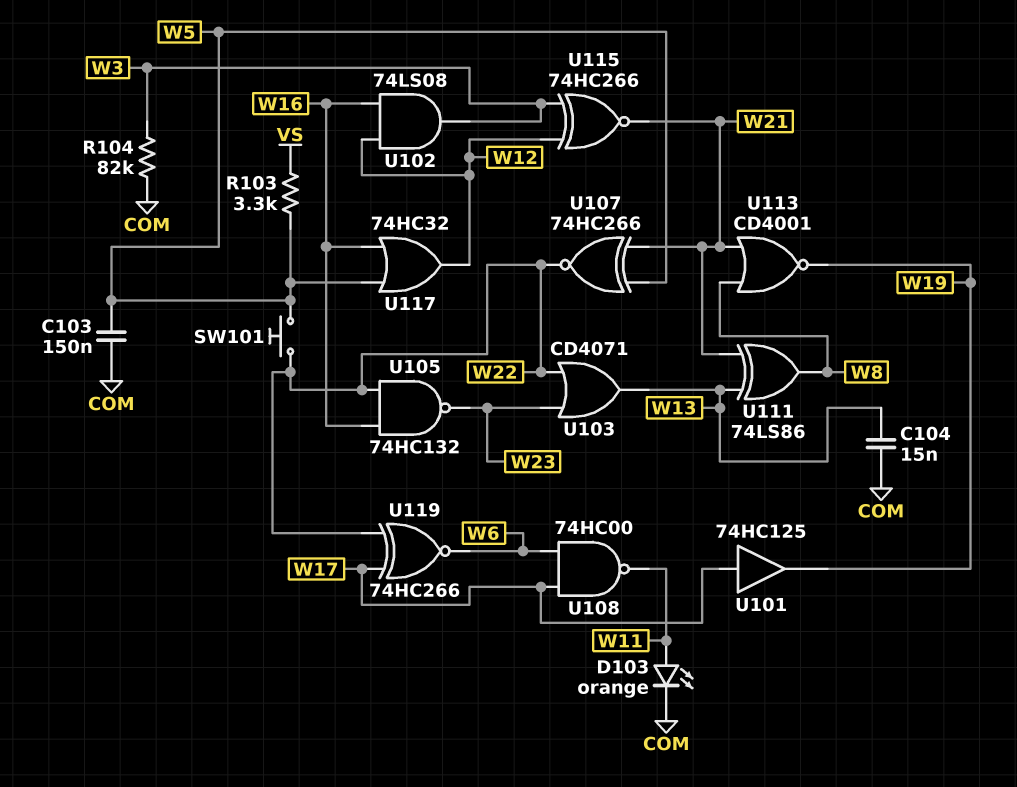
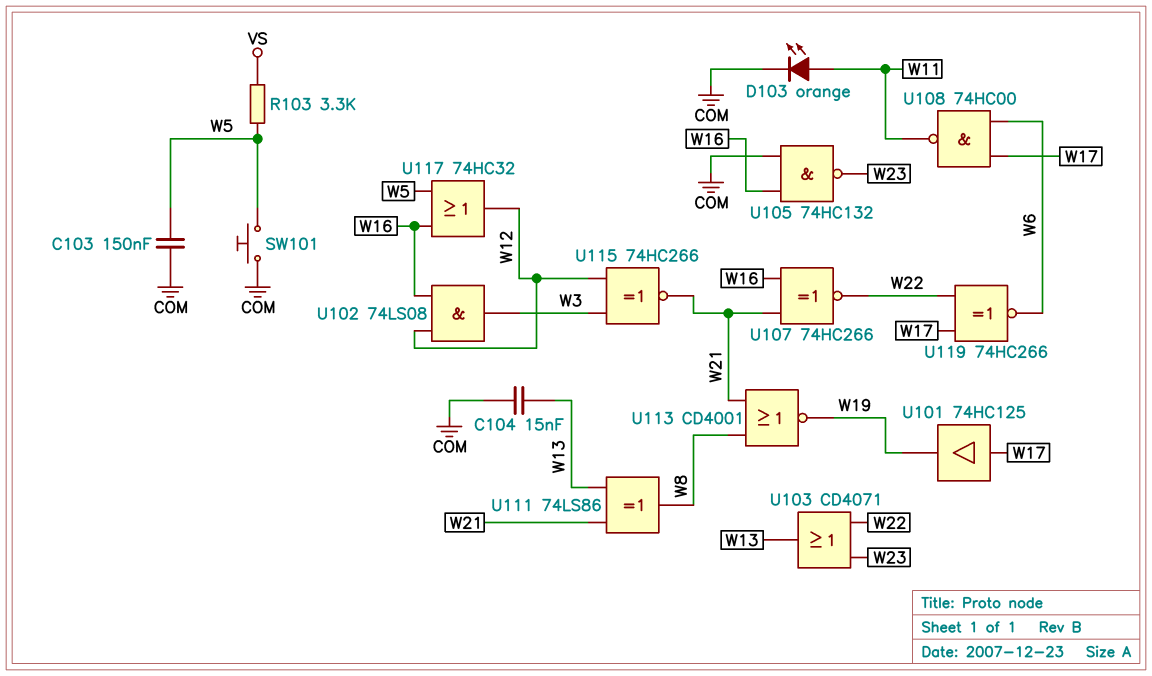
R104: 82k (COM, W3) -> none
SW101: button (W5, W22) -> button (COM, W5)
U105: NAND 74HC132 (in W16, in W22, out W23) -> NAND 74HC132 (in COM, in W16, out W23)
U107: XNOR 74HC266 (in W5, in W21, out W22) -> XNOR 74HC266 (in W16, in W21, out W22)

